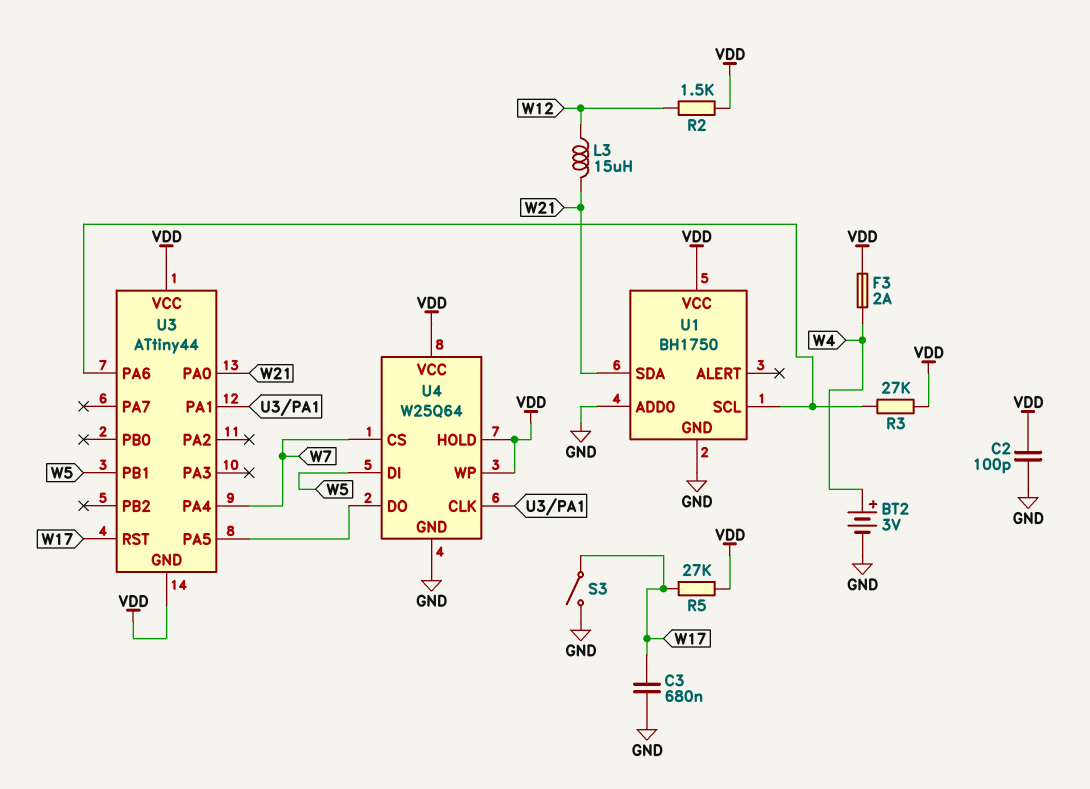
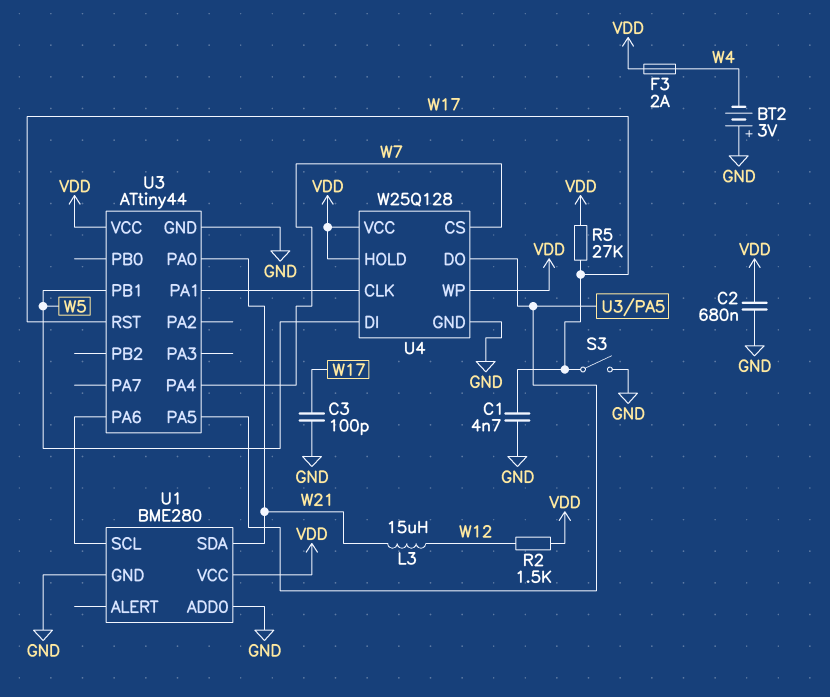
BT2: 3V (plus W4, minus GND) -> 3V (plus GND, minus W4)
C1: none -> 4.7nF (GND, W17)
C2: 100pF (GND, VDD) -> 680nF (GND, VDD)
C3: 680nF (GND, W17) -> 100pF (GND, W17)
R3: 27k (U1/SCL, VDD) -> none
U1: BH1750 -> BME280
U3 pin GND: VDD -> GND
U4: W25Q64 -> W25Q128

